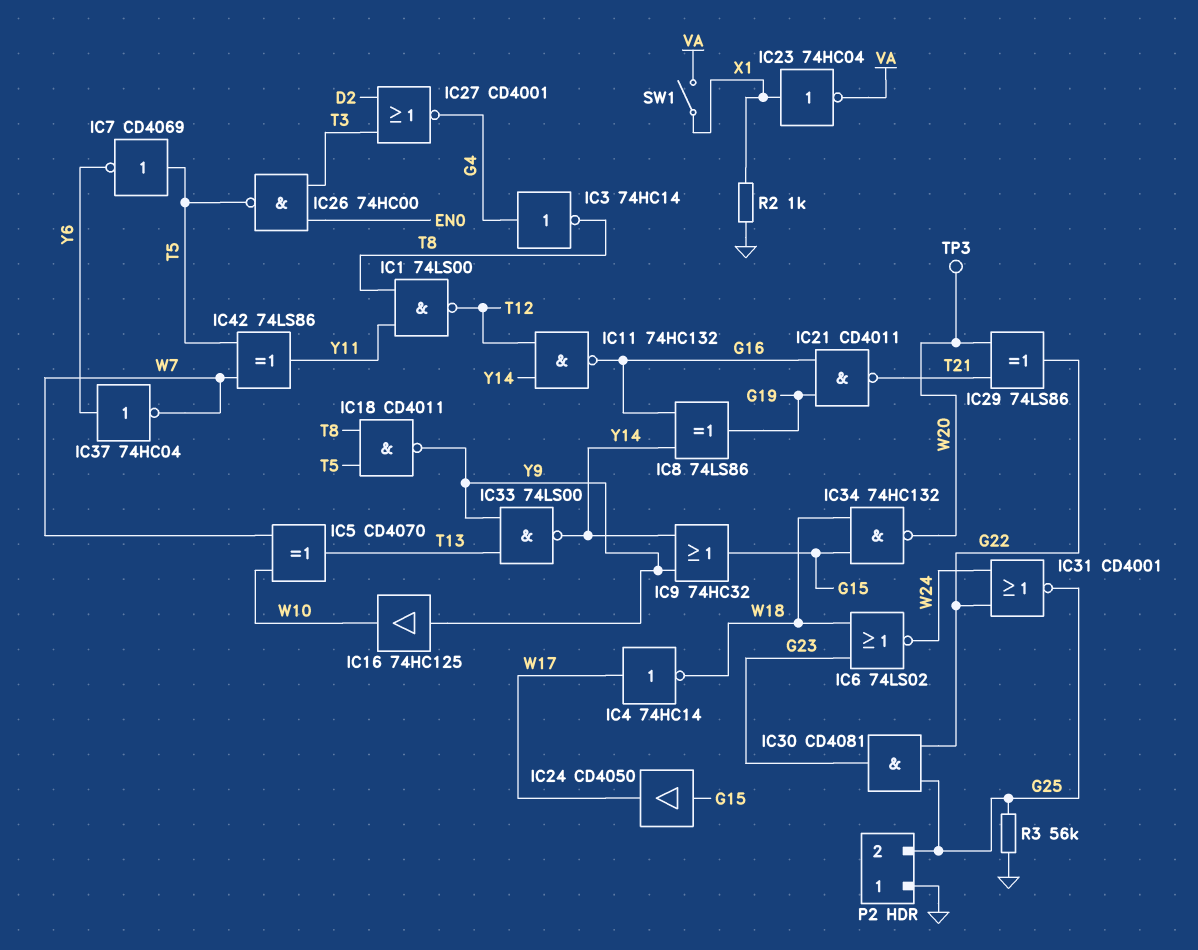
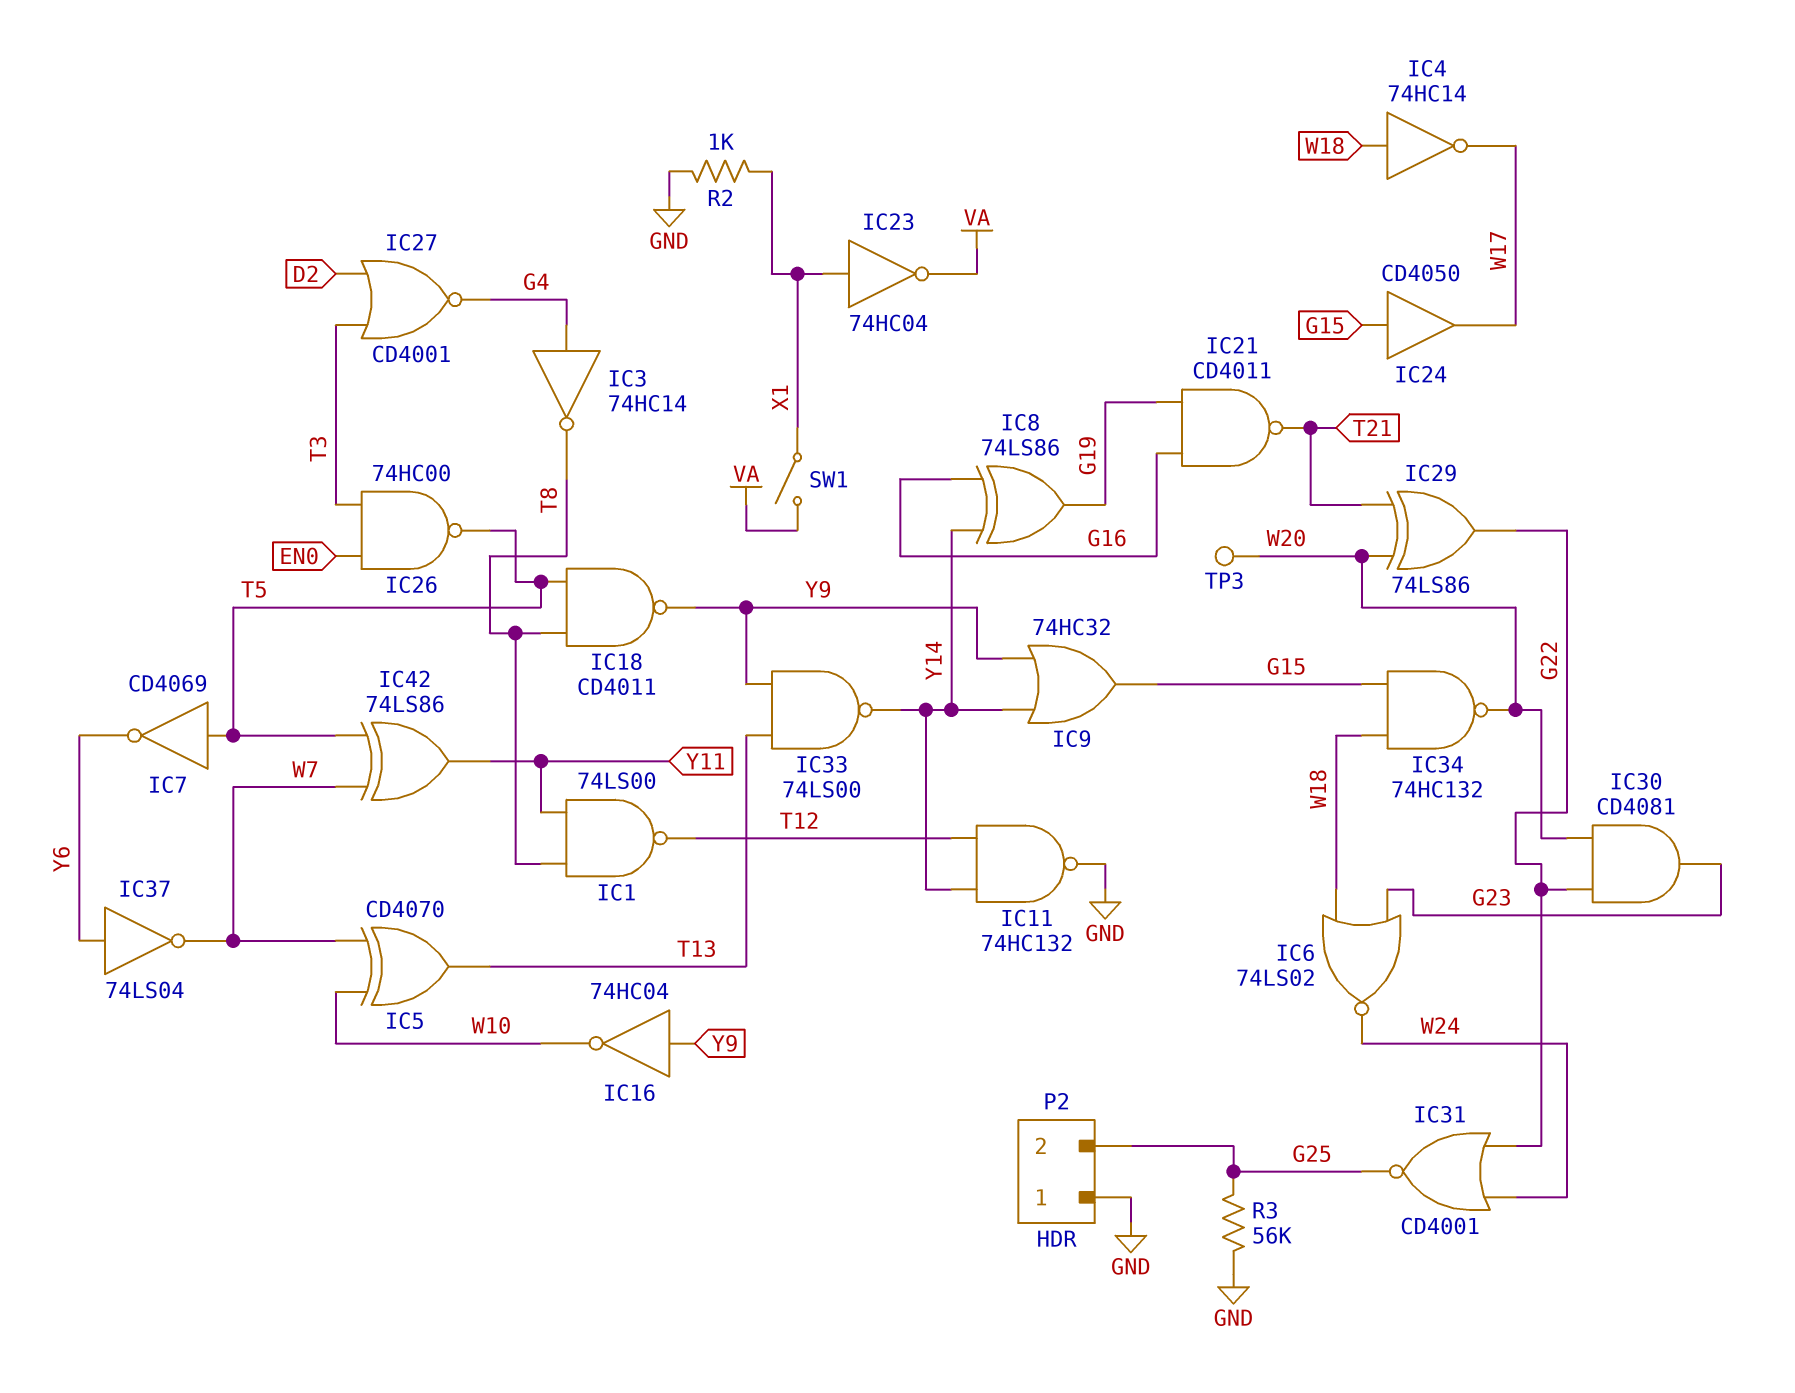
IC4: NOT 74HC14 (in W17, out W18) -> NOT 74HC14 (in W18, out W17)
IC11: NAND 74HC132 (in T12, in Y14, out G16) -> NAND 74HC132 (in T12, in Y14, out GND)
IC16: buffer 74HC125 (in Y9, out W10) -> NOT 74HC04 (in Y9, out W10)
IC30: AND CD4081 (in G22, in G25, out G23) -> AND CD4081 (in G22, in W20, out G23)
IC37: NOT 74HC04 (in Y6, out W7) -> NOT 74LS04 (in Y6, out W7)

